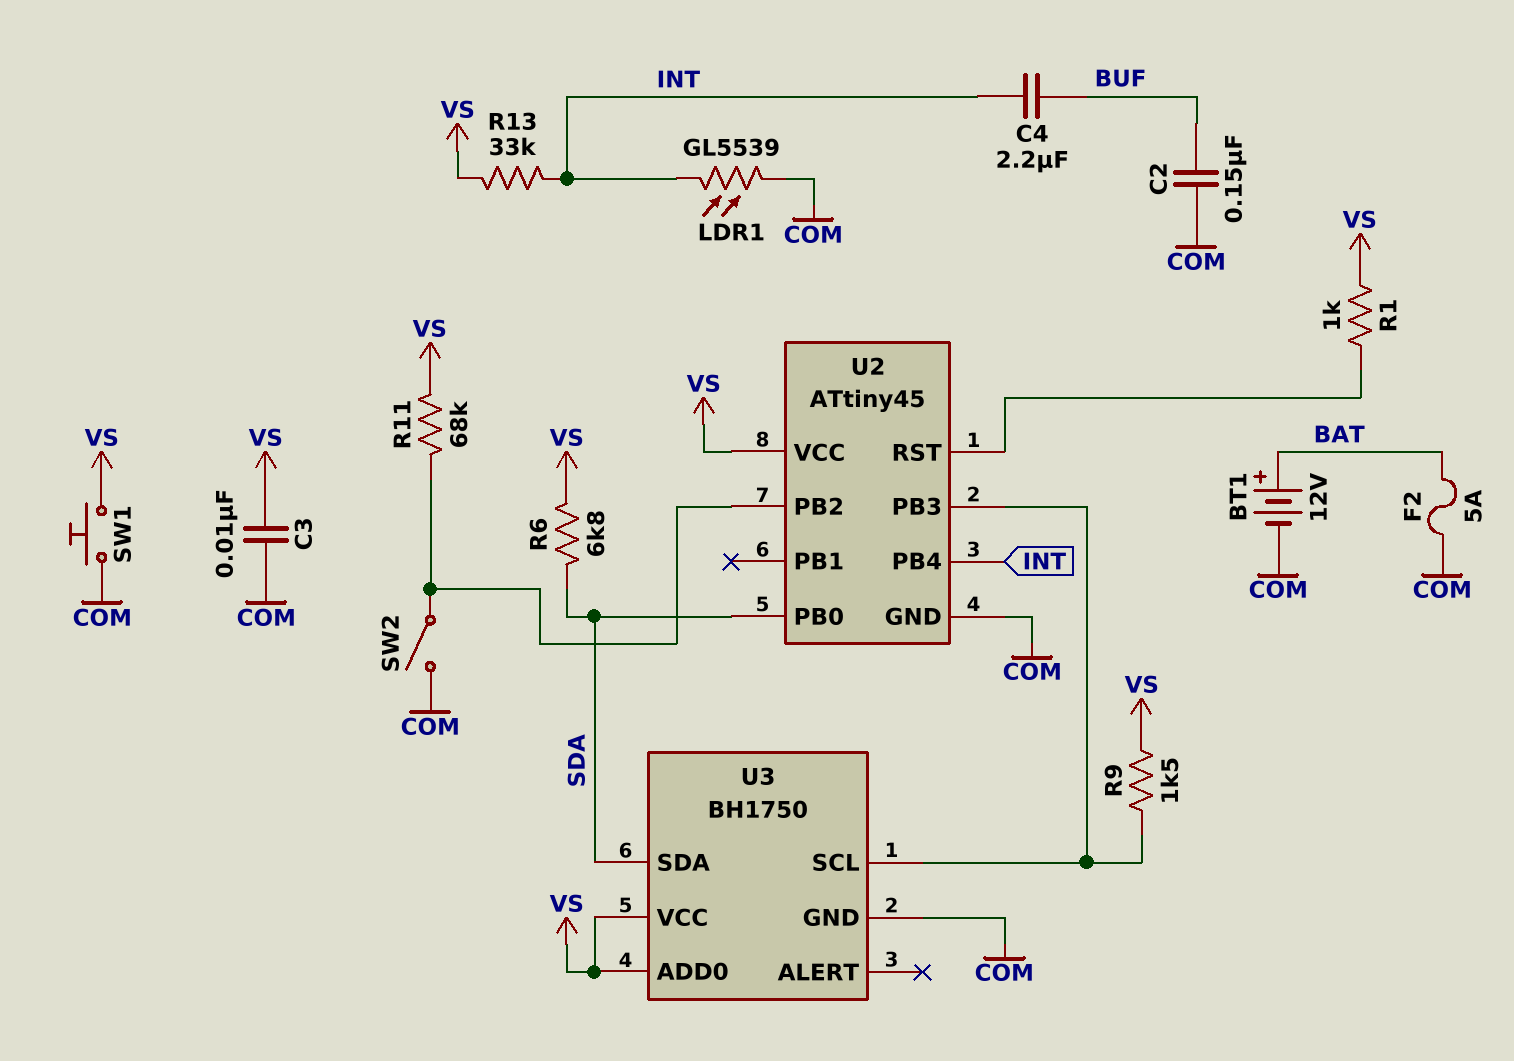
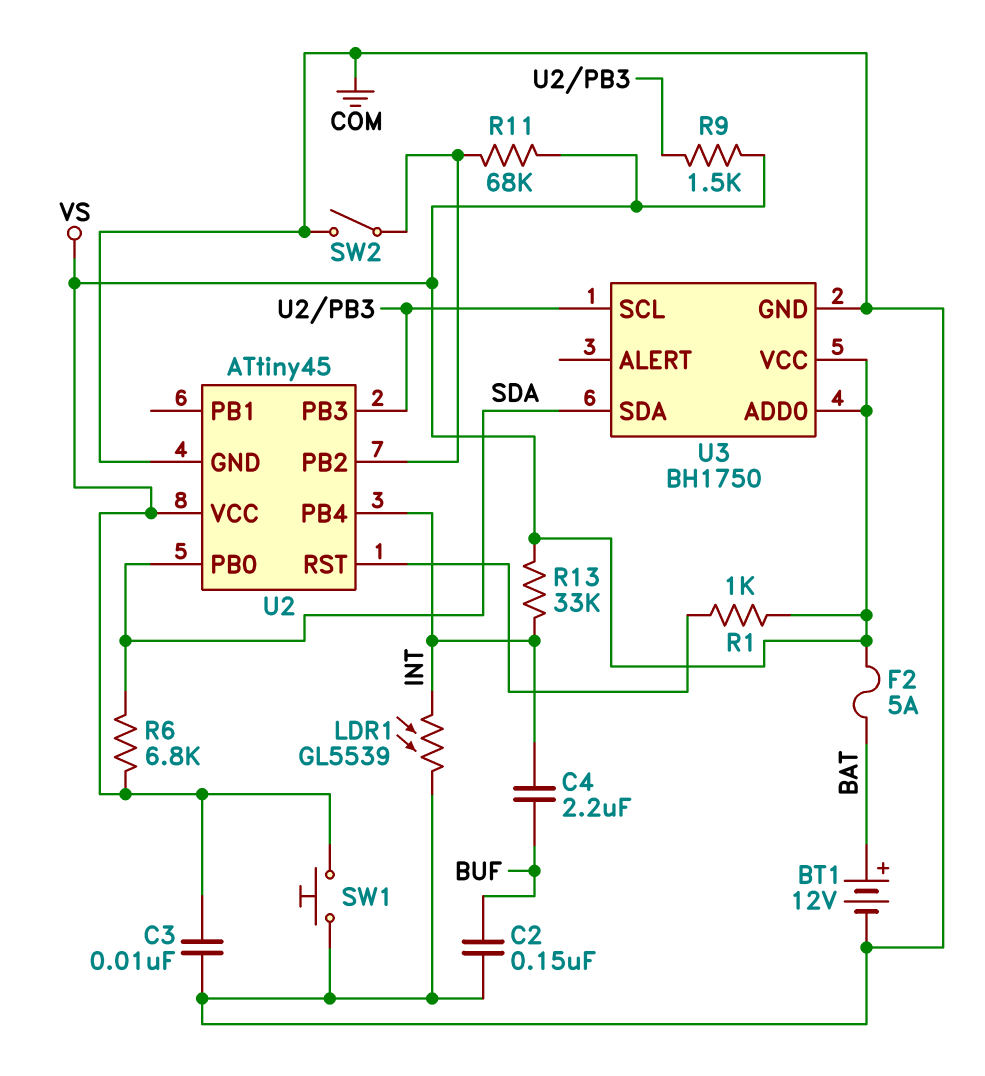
F2: 5A (BAT, COM) -> 5A (BAT, VS)

